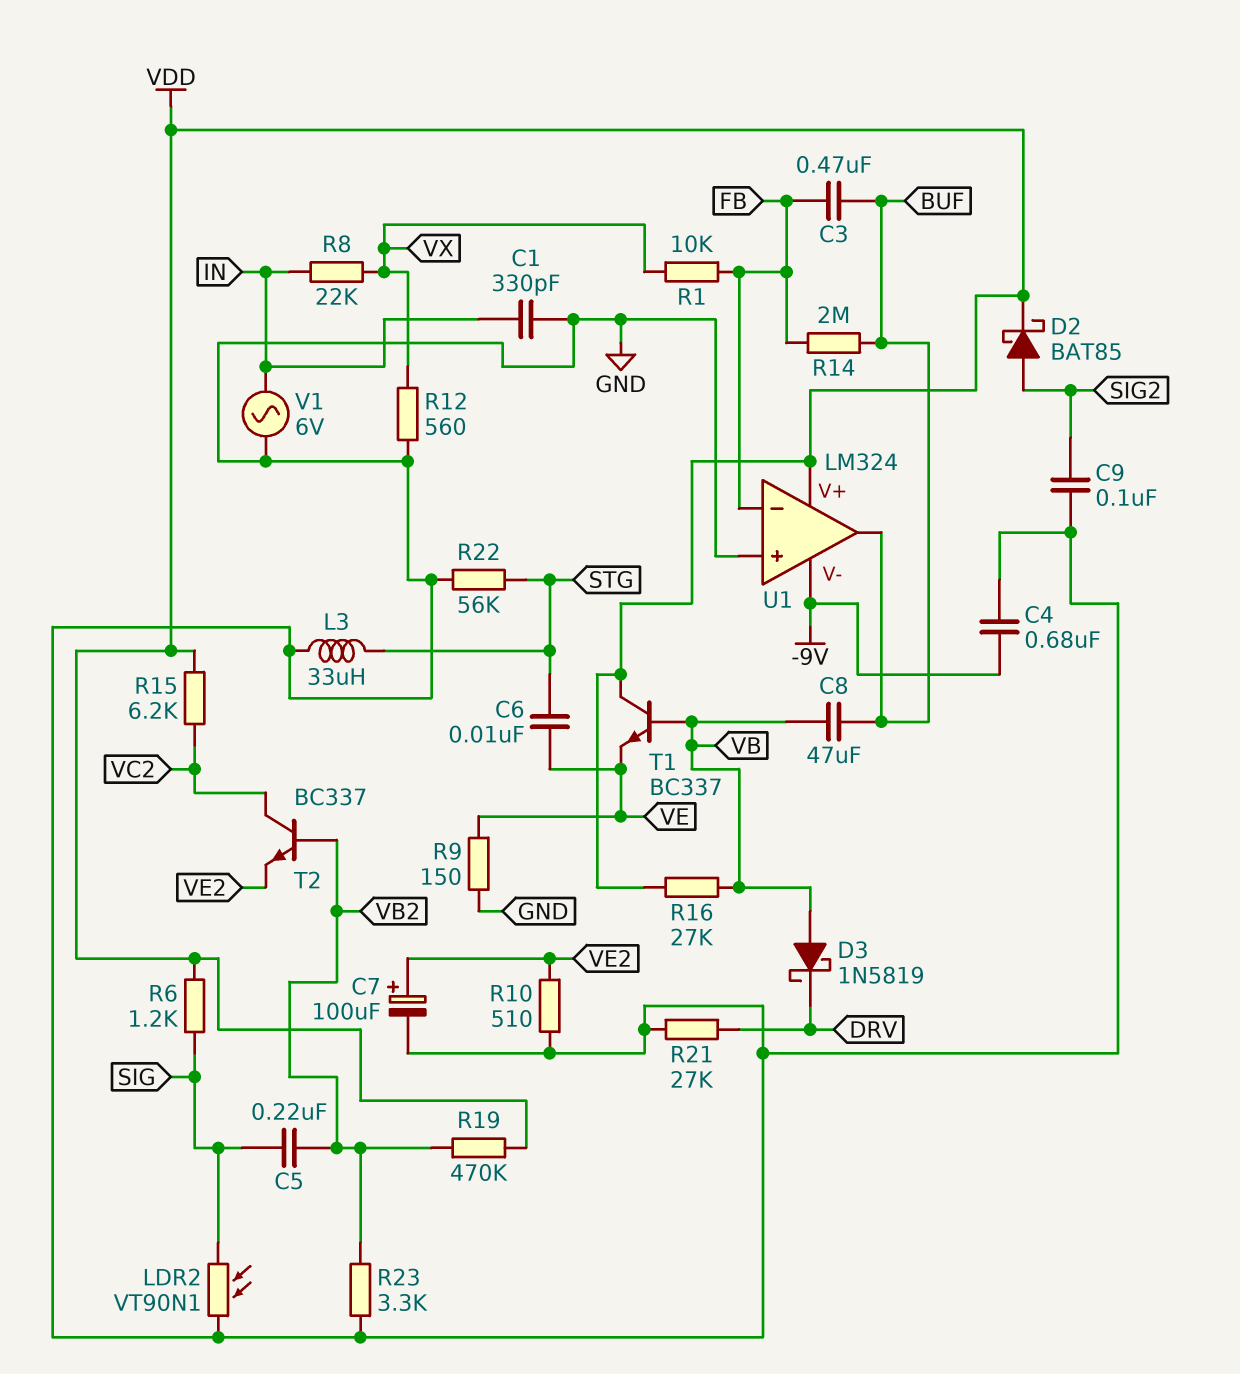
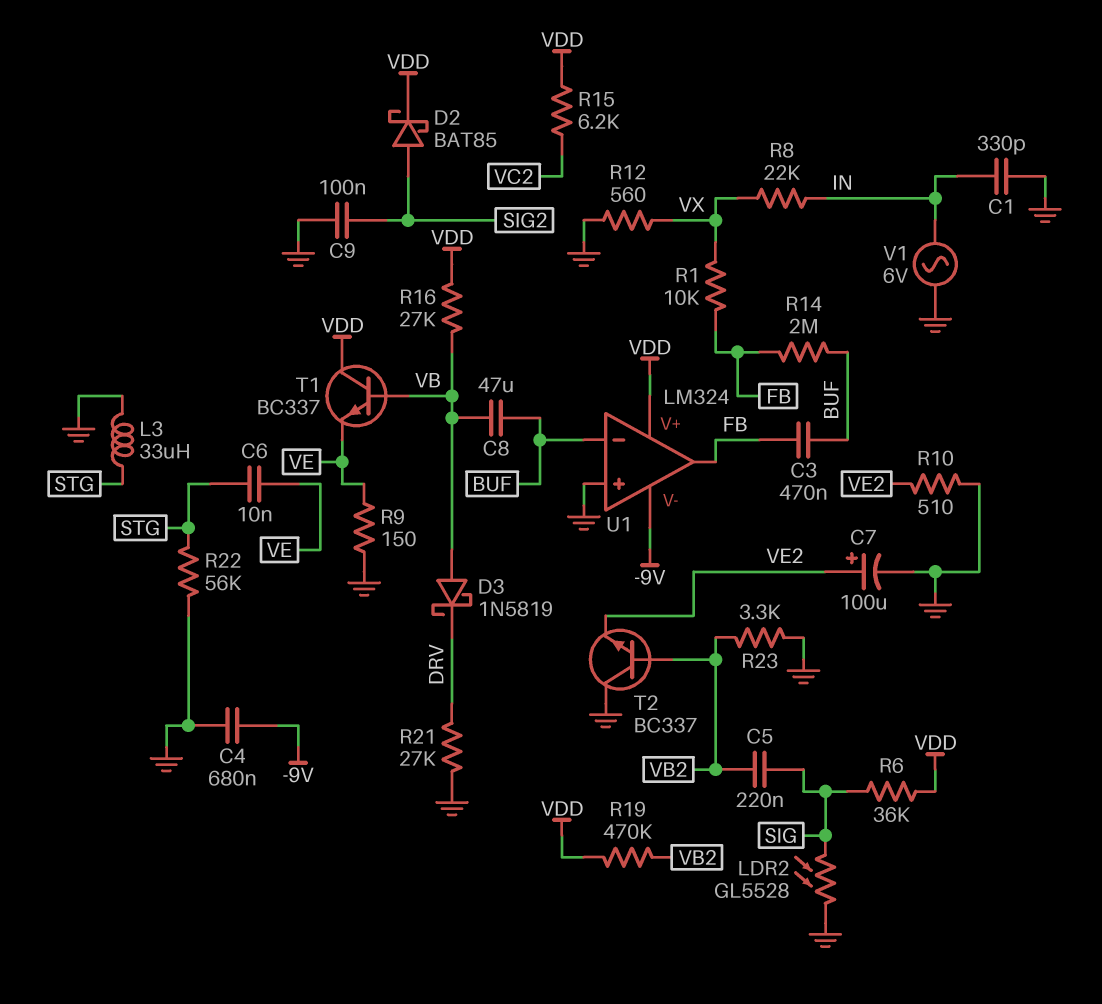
LDR2: VT90N1 (GND, SIG) -> GL5528 (GND, SIG)
R6: 1.2k (SIG, VDD) -> 36k (SIG, VDD)
T2: NPN BC337 (B VB2, C VC2, E VE2) -> NPN BC337 (B VB2, C GND, E VE2)
U1 pin in-: FB -> BUF
U1 pin out: BUF -> FB

